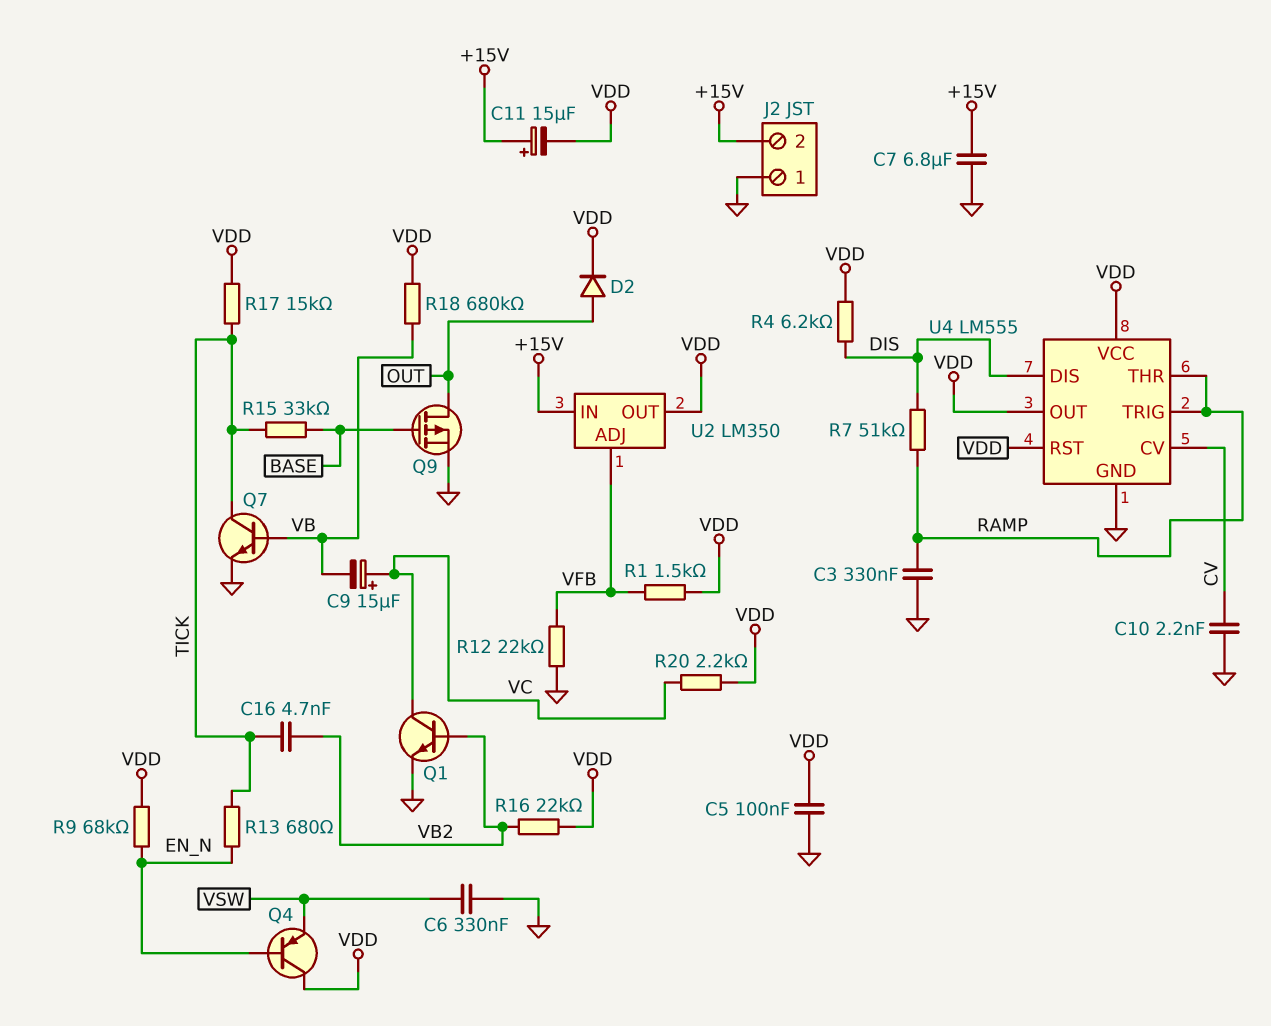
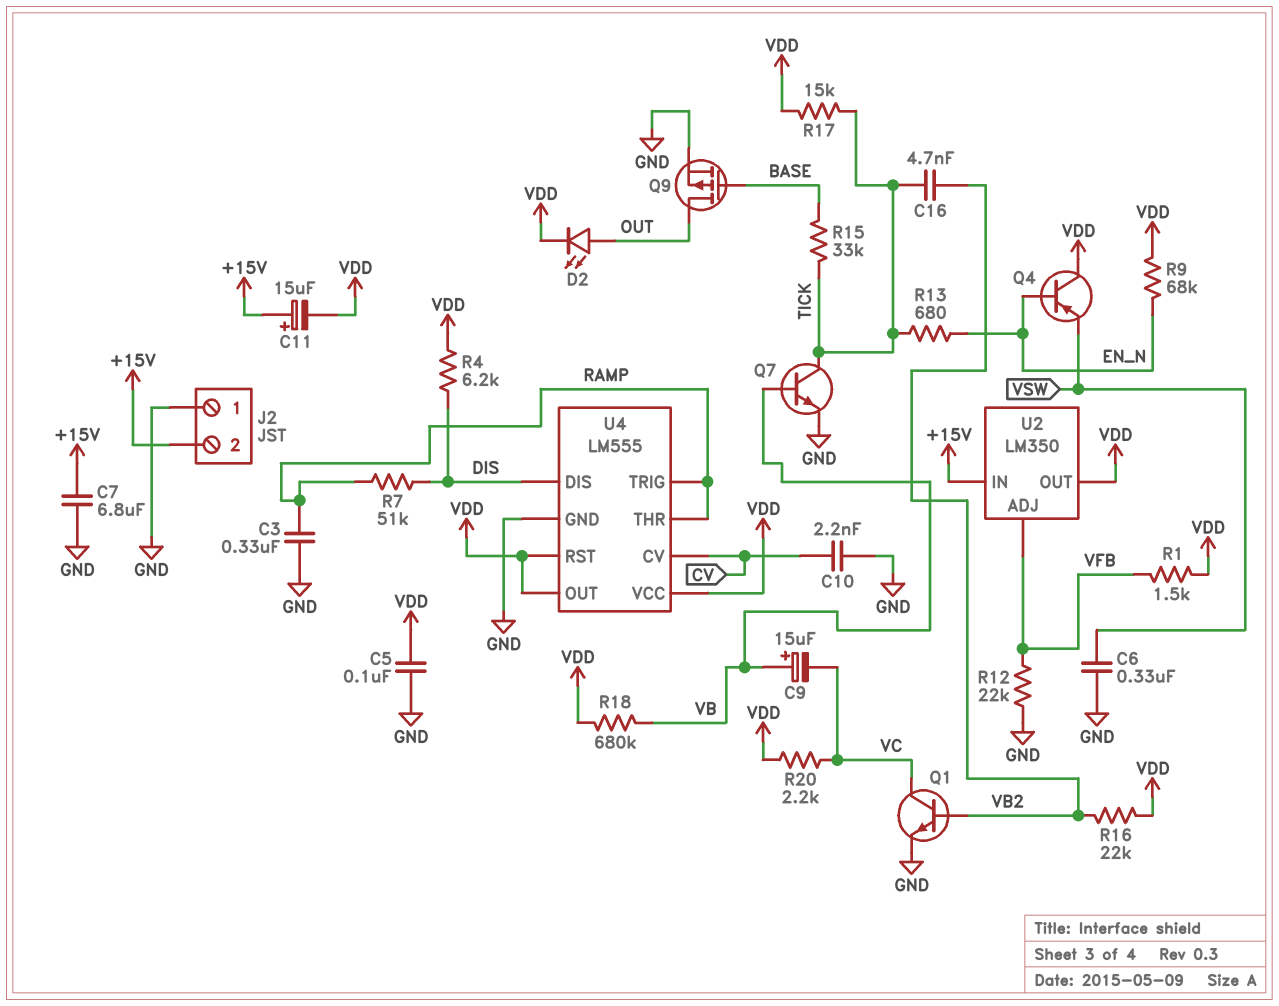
C9: 15uF (plus VC, minus VB) -> 15uF (plus VB, minus VC)
D2: diode (A OUT, K VDD) -> LED (A OUT, K VDD)

